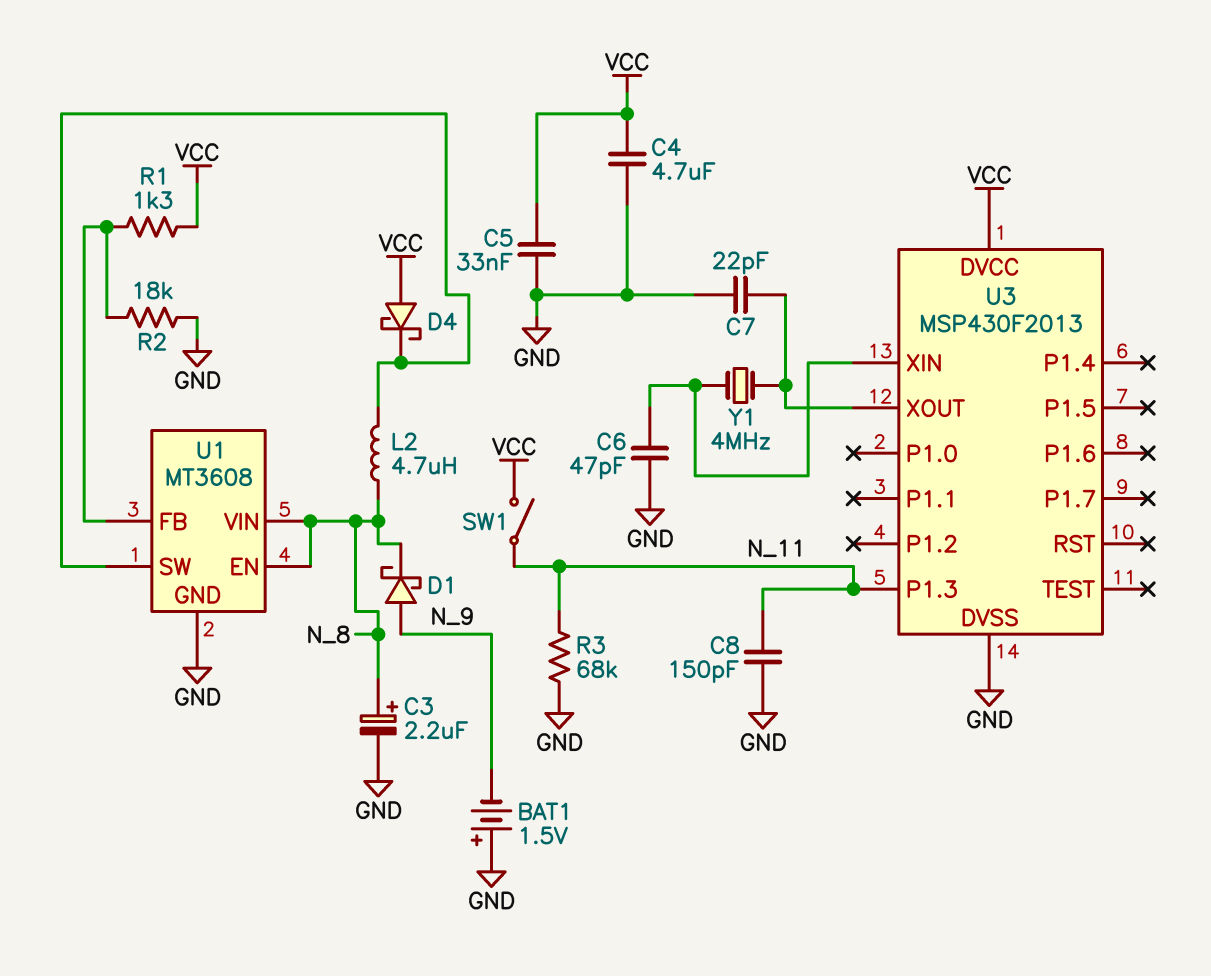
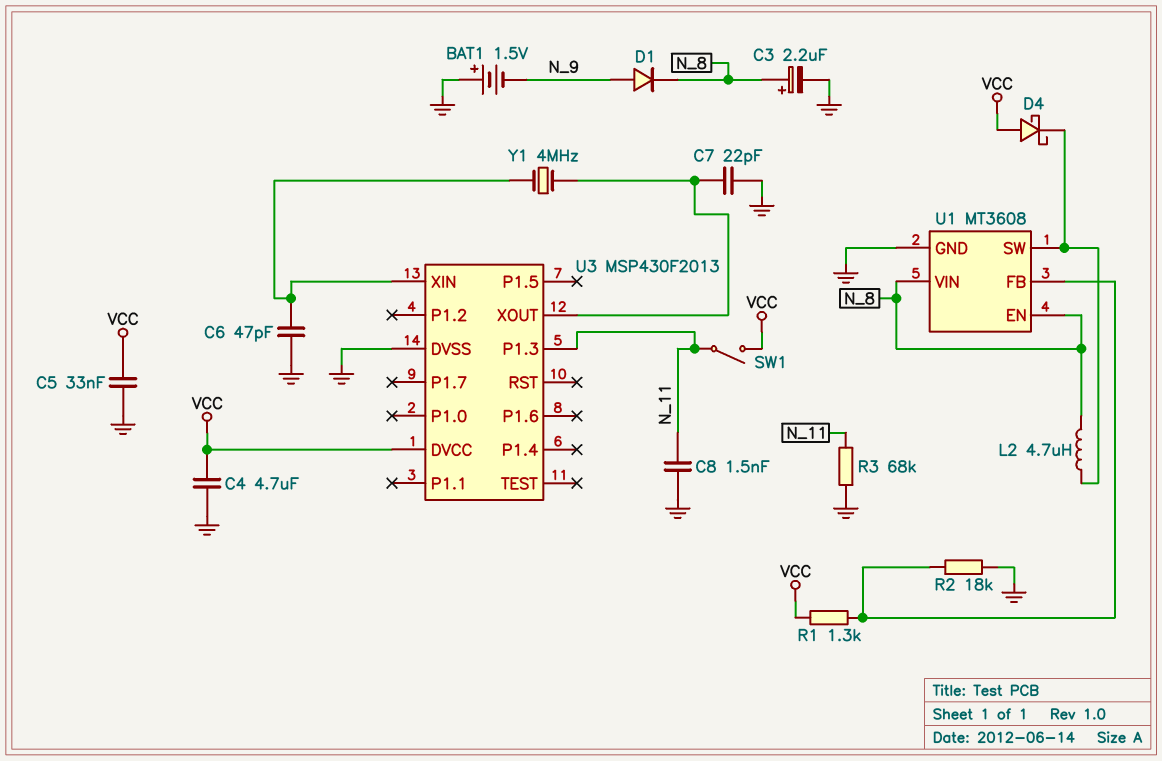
C8: 150pF (GND, N_11) -> 1.5nF (GND, N_11)
D1: schottky (A N_9, K N_8) -> diode (A N_9, K N_8)

